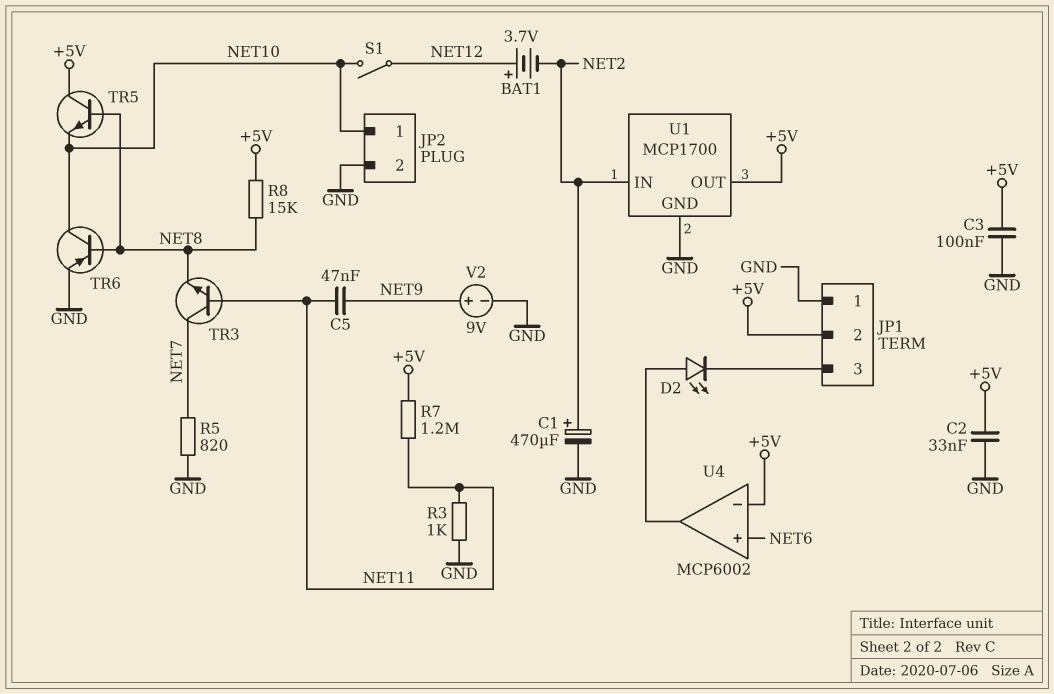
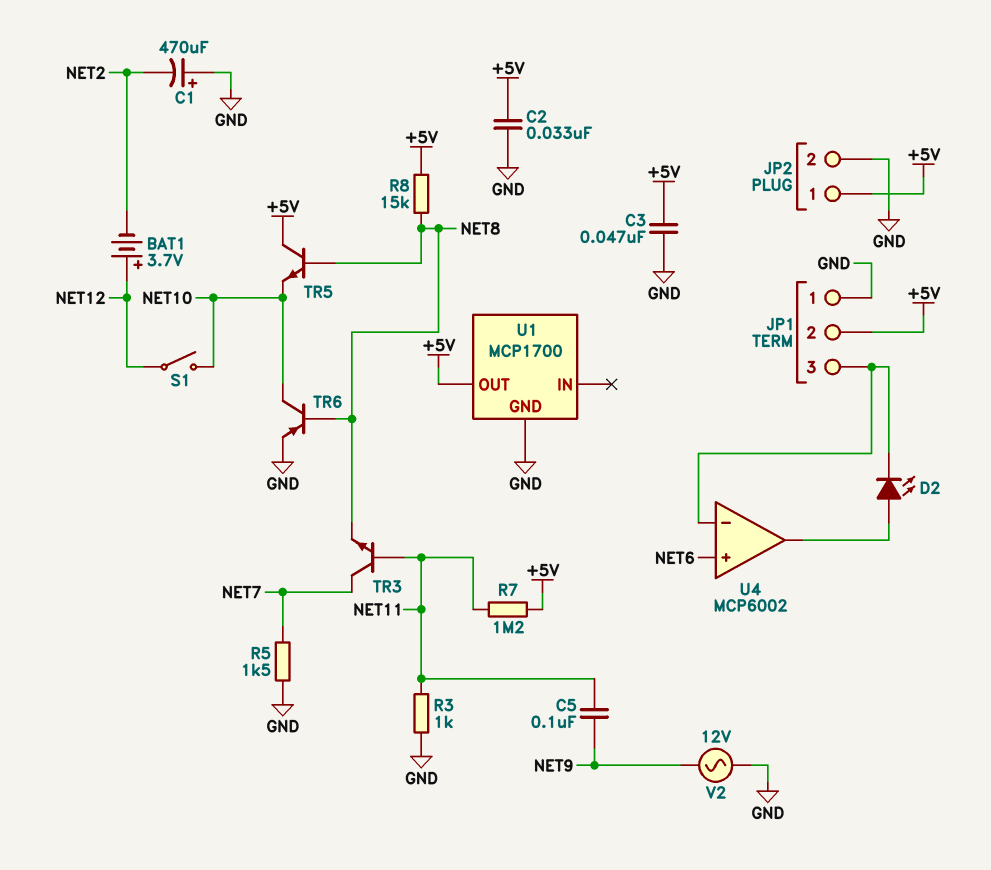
C1: 470uF (plus NET2, minus GND) -> 470uF (plus GND, minus NET2)
C3: 100nF (+5V, GND) -> 47nF (+5V, GND)
C5: 47nF (NET9, NET11) -> 100nF (NET9, NET11)
JP2 pin 1: NET10 -> +5V
R5: 820 (GND, NET7) -> 1.5k (GND, NET7)
U1 pin IN: NET2 -> none
U4 pin in-: +5V -> JP1/3
V2: 9V (plus NET9, minus GND) -> AC 12V (GND, NET9)

